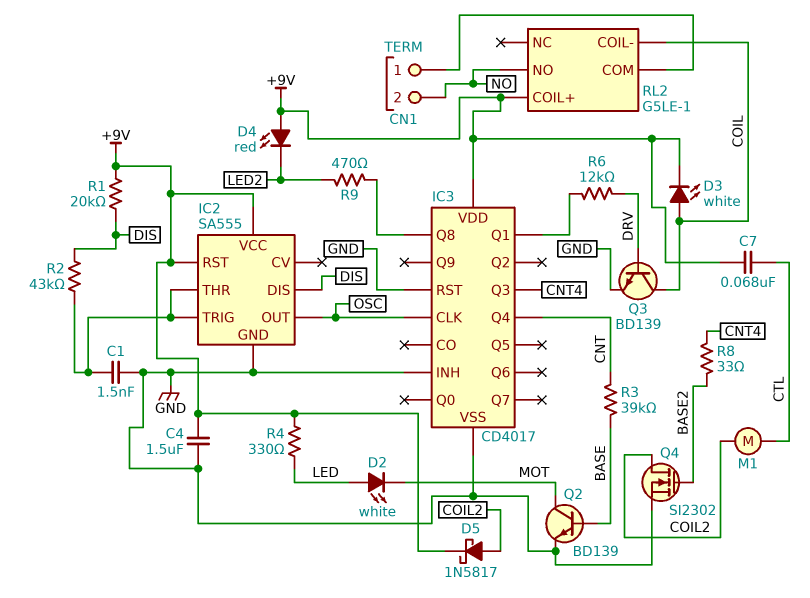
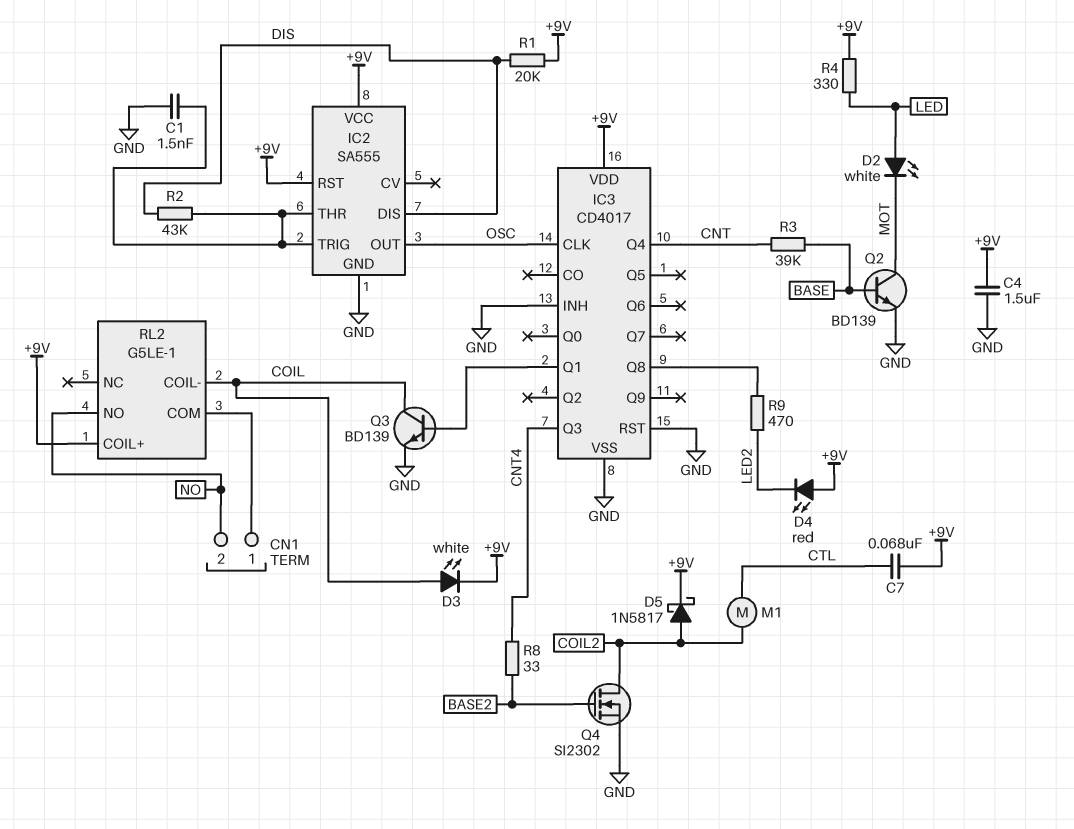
Q3: NPN BD139 (B DRV, C COIL, E GND) -> NPN BD139 (B IC3/Q1, C COIL, E GND)
R6: 12k (DRV, IC3/Q1) -> none

